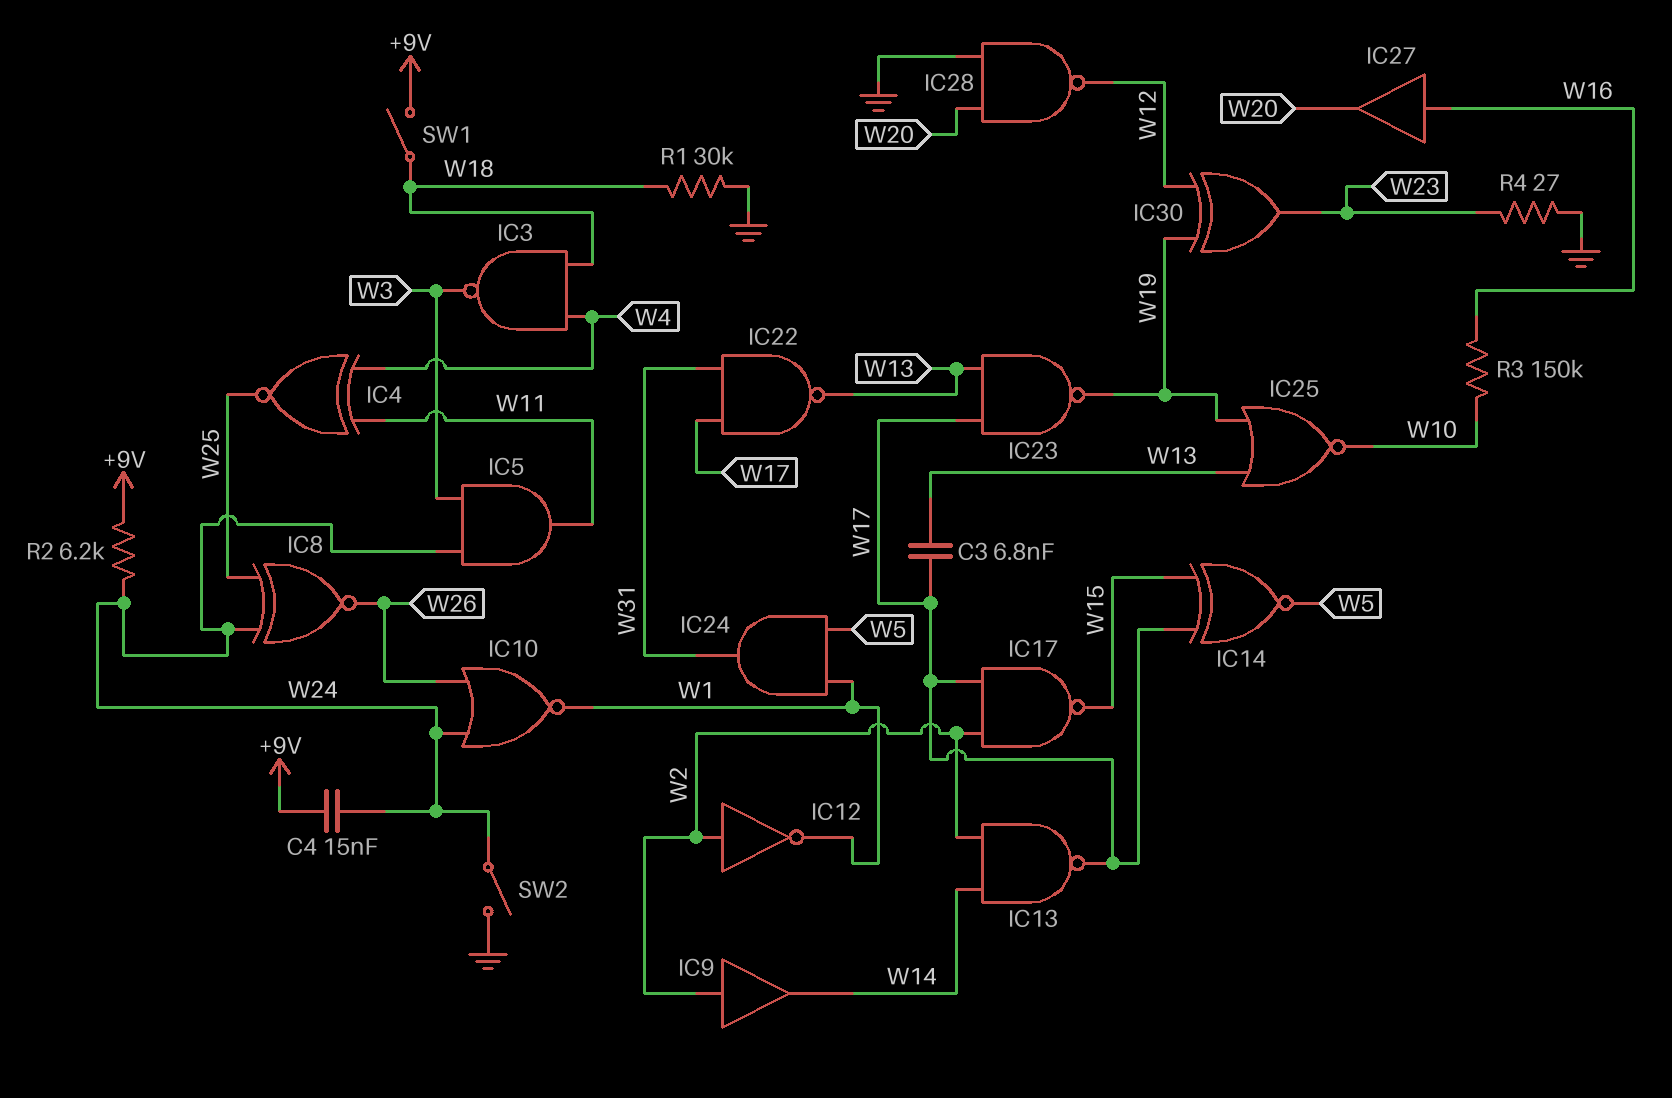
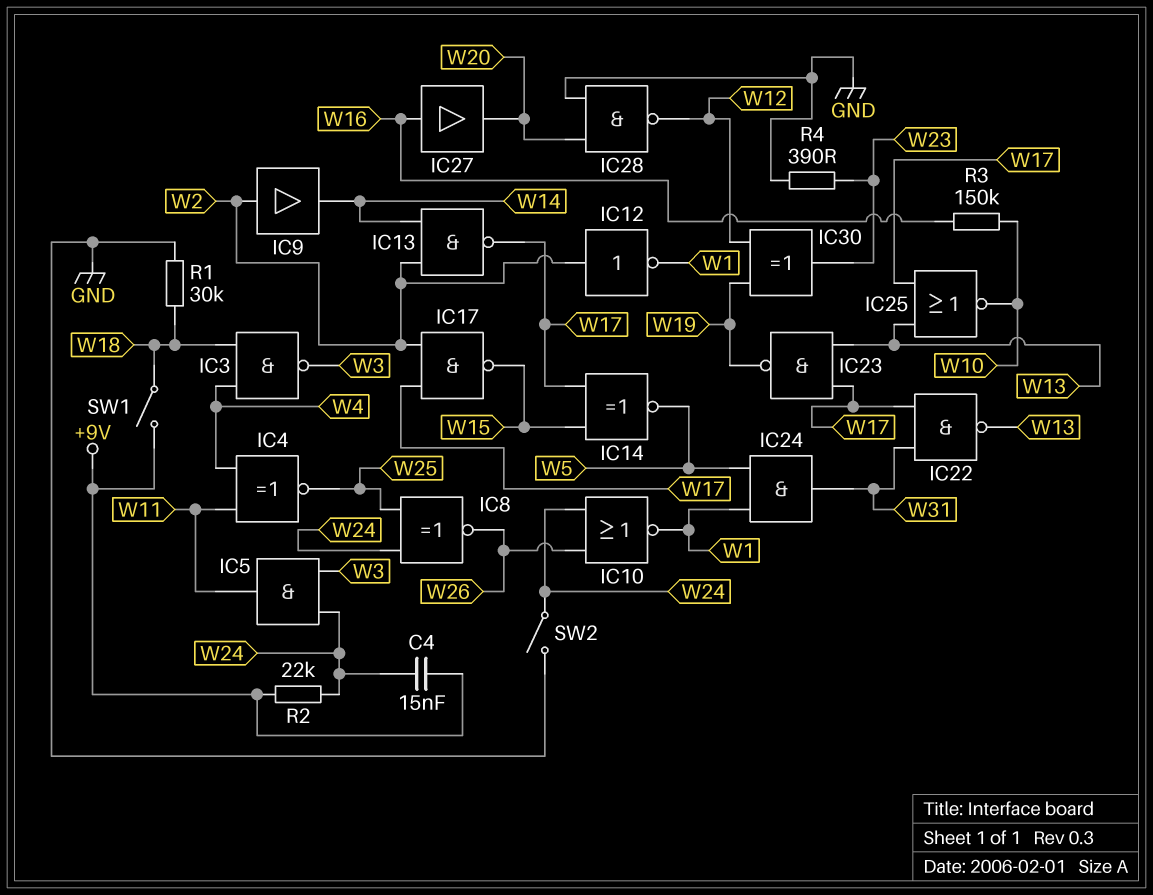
C3: 6.8nF (W13, W17) -> none
IC25: NOR (in W13, in W19, out W10) -> NOR (in W13, in W17, out W10)
R2: 6.2k (+9V, W24) -> 22k (+9V, W24)
R4: 27 (GND, W23) -> 390 (GND, W23)

